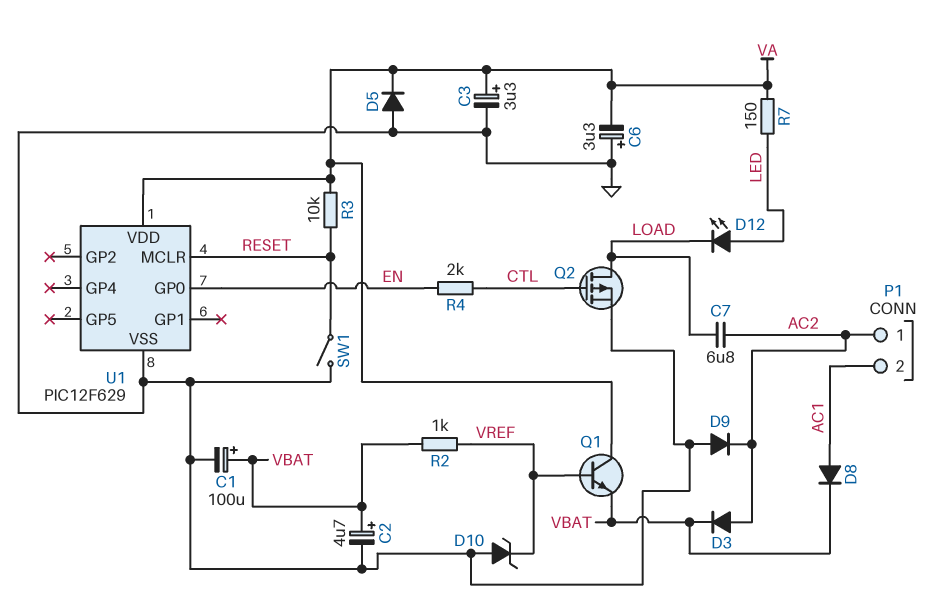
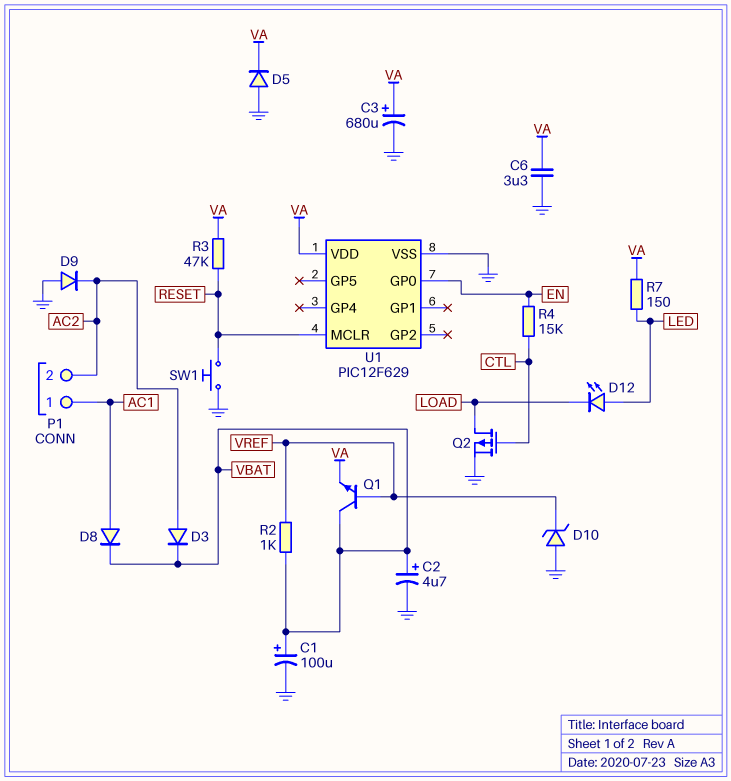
C3: 3.3uF (plus VA, minus GND) -> 680uF (plus VA, minus GND)
C6: 3.3uF (plus GND, minus VA) -> 3.3uF (GND, VA)
C7: 6.8uF (AC2, LOAD) -> none
P1 pin 1: AC2 -> AC1
P1 pin 2: AC1 -> AC2
Q1: NPN (B VREF, C VA, E VBAT) -> NPN (B VREF, C VBAT, E VA)
R3: 10k (RESET, VA) -> 47k (RESET, VA)
R4: 2k (CTL, EN) -> 15k (CTL, EN)
SW1: switch (GND, RESET) -> button (GND, RESET)

